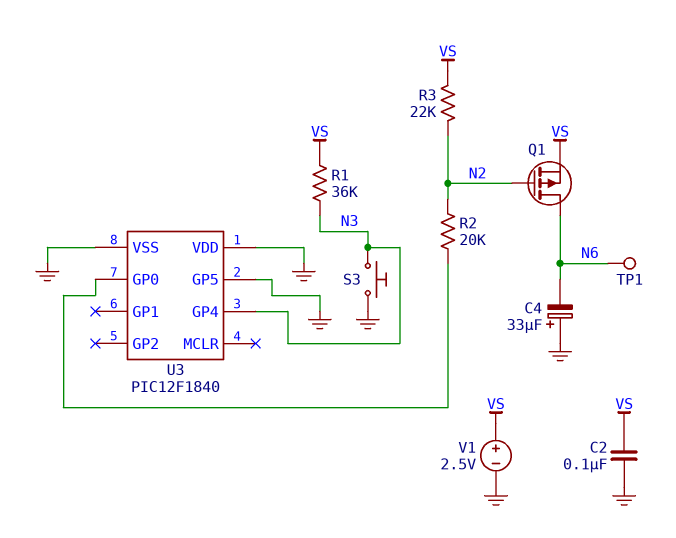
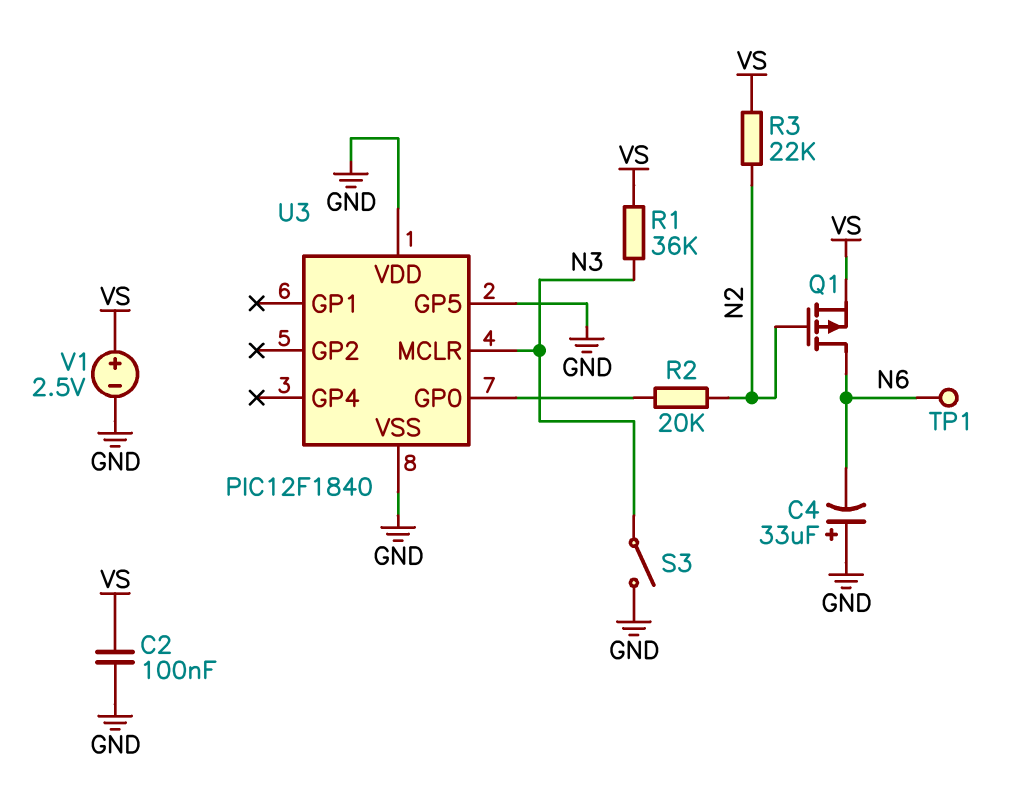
S3: button (GND, N3) -> switch (GND, N3)
U3 pin GP4: N3 -> none
U3 pin MCLR: none -> N3

